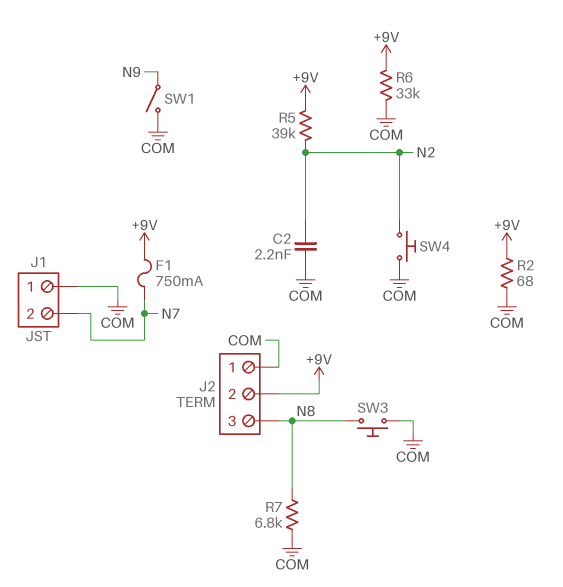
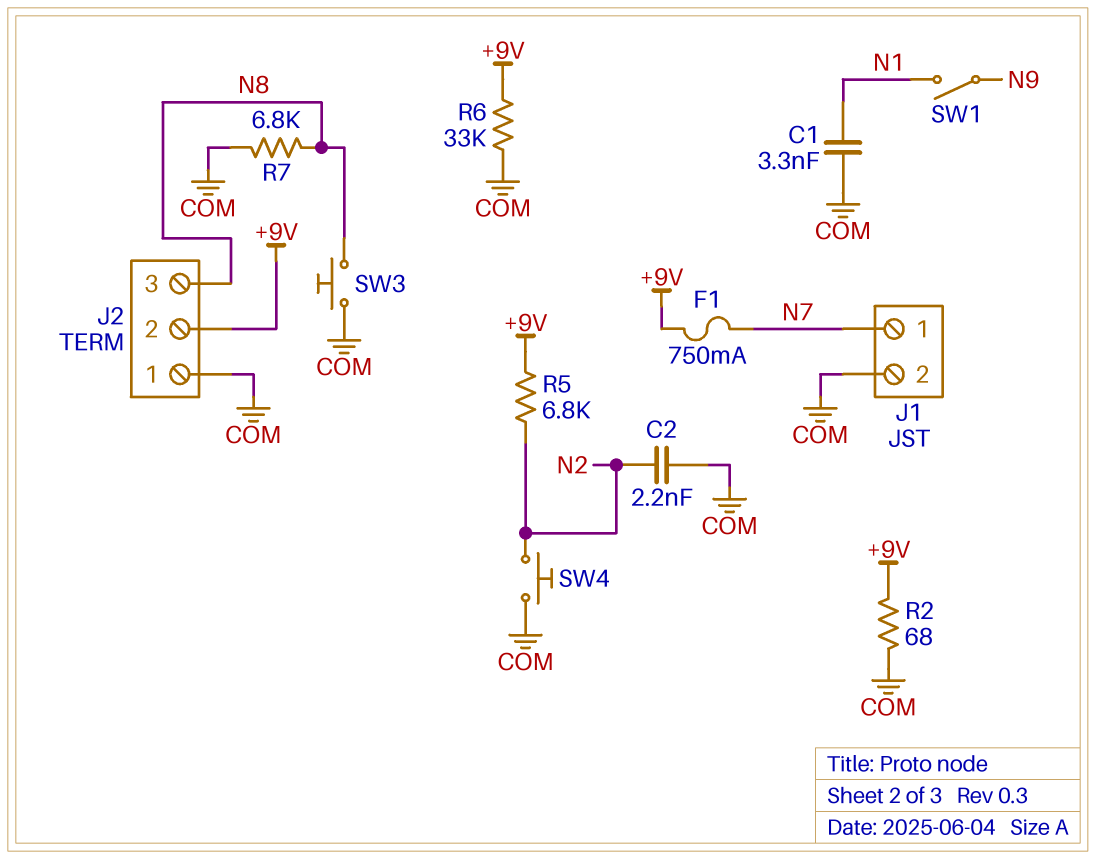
C1: none -> 3.3nF (COM, N1)
J1 pin 1: COM -> N7
J1 pin 2: N7 -> COM
R5: 39k (+9V, N2) -> 6.8k (+9V, N2)
SW1: switch (COM, N9) -> switch (N1, N9)

